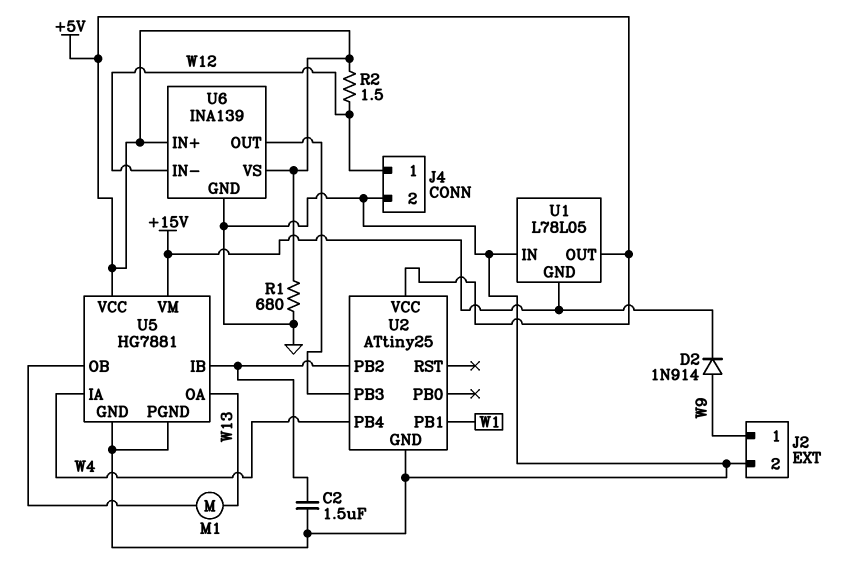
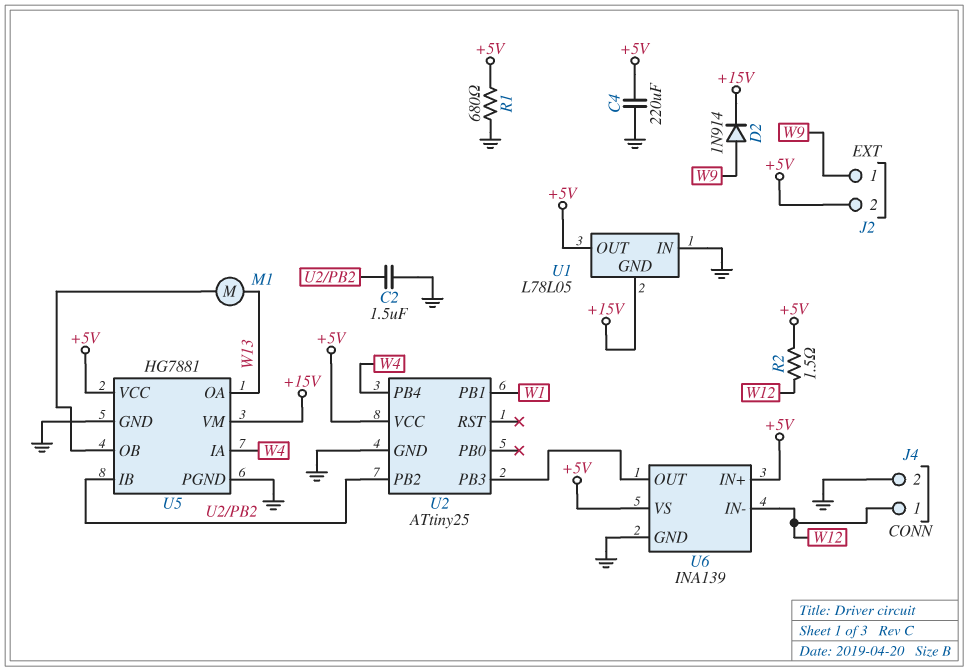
C4: none -> 220uF (+5V, GND)
J2 pin 2: GND -> +5V

